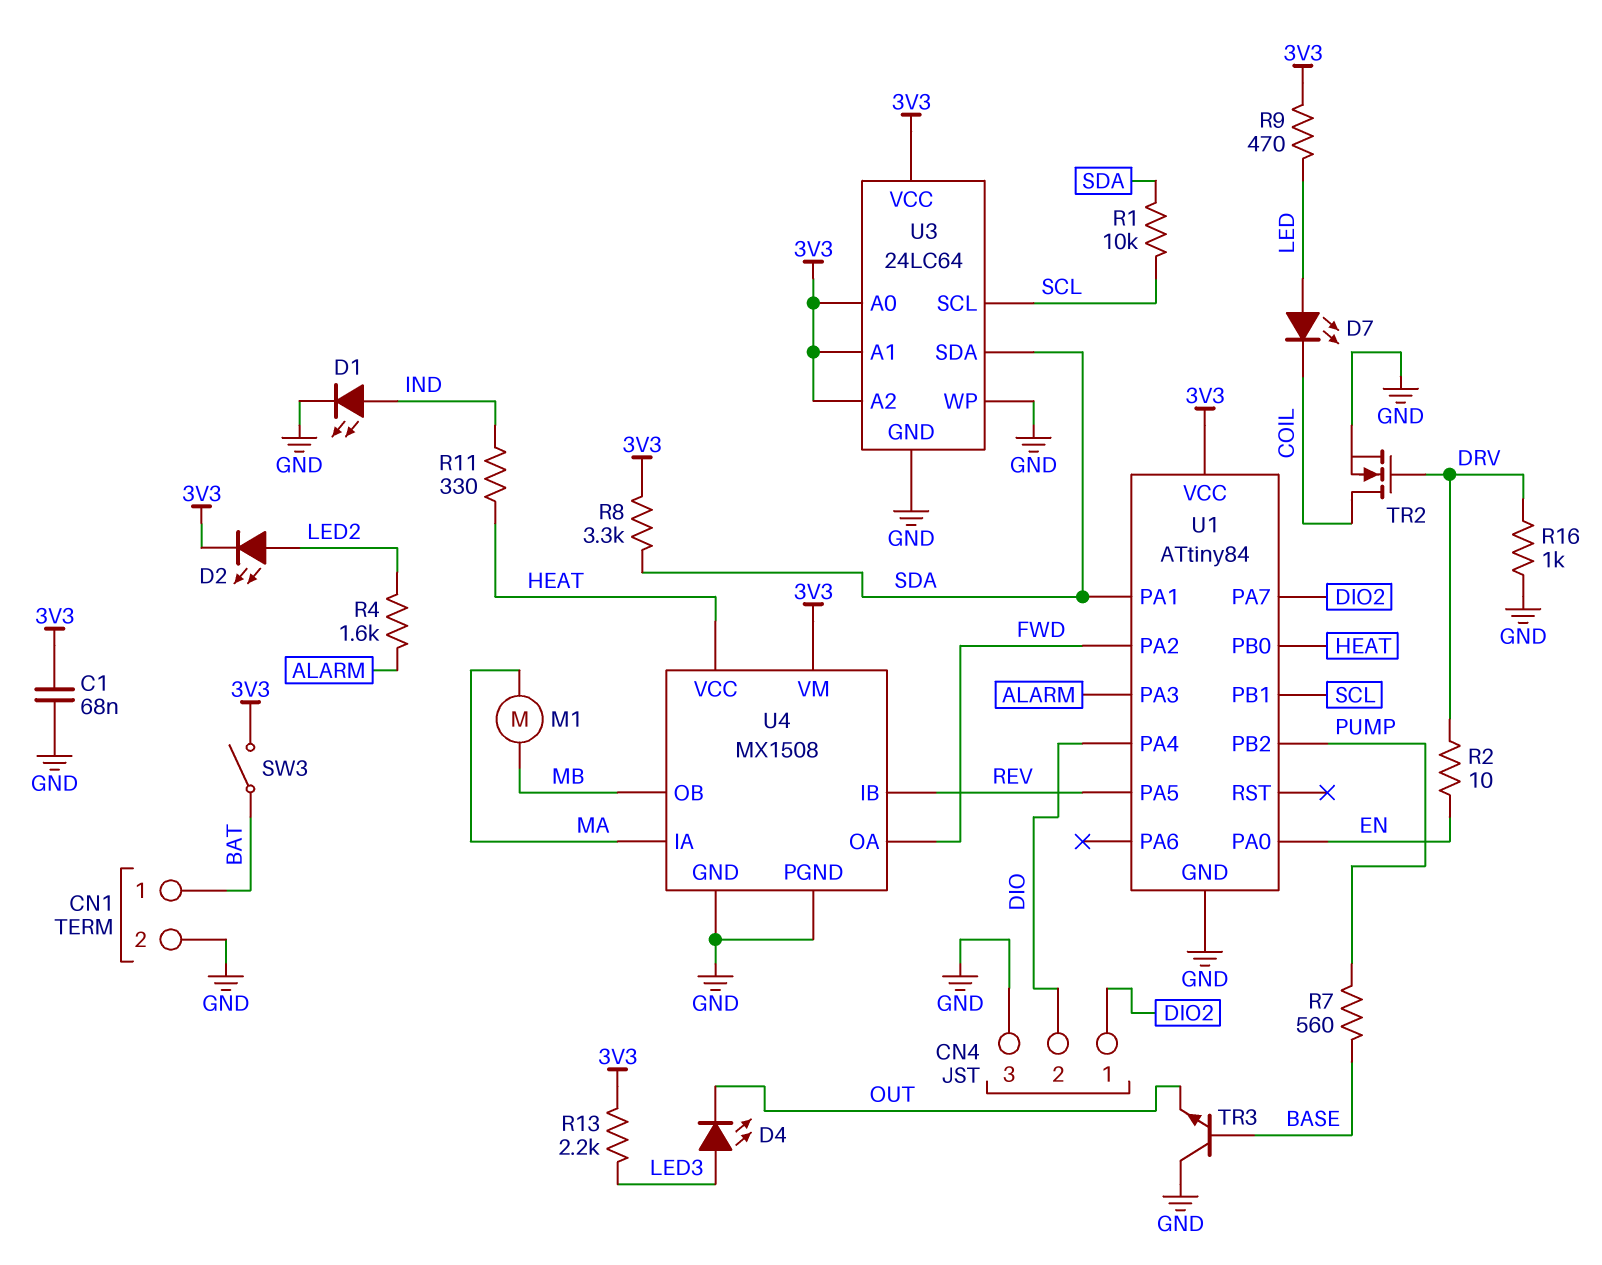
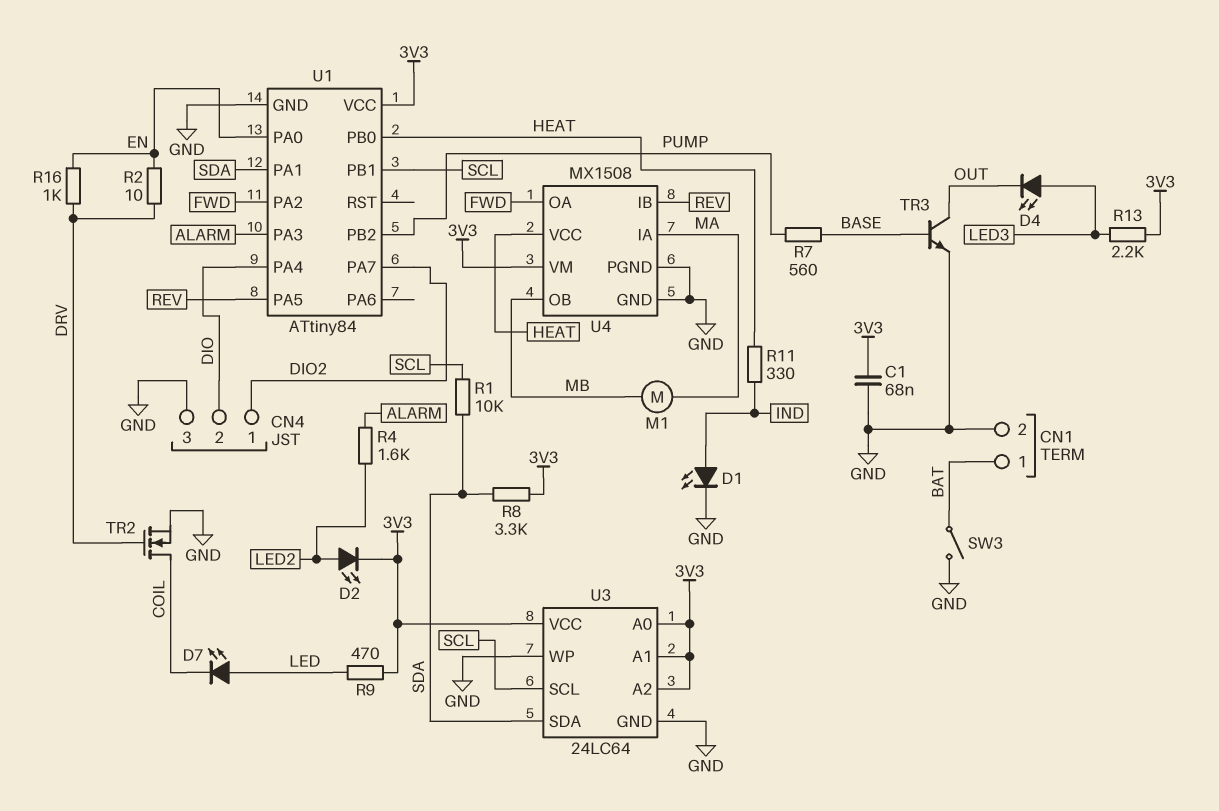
R16: 1k (DRV, GND) -> 1k (DRV, EN)
SW3: switch (3V3, BAT) -> switch (BAT, GND)
TR3: NPN (B BASE, C GND, E OUT) -> NPN (B BASE, C OUT, E GND)

